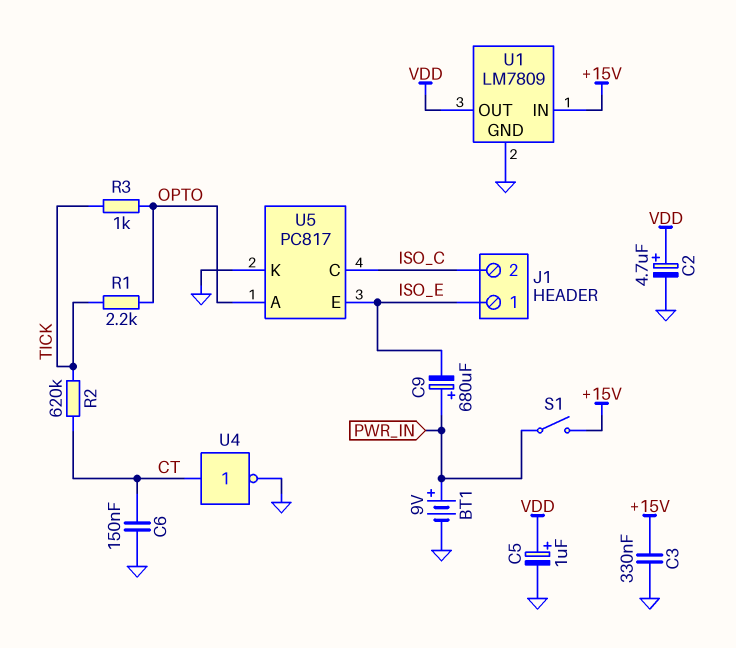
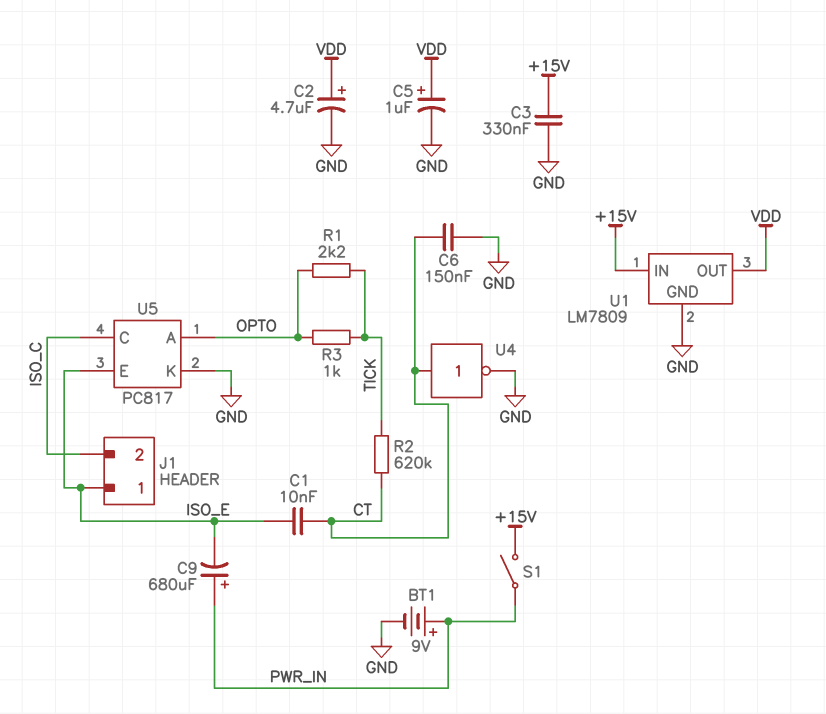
C1: none -> 10nF (CT, ISO_E)

